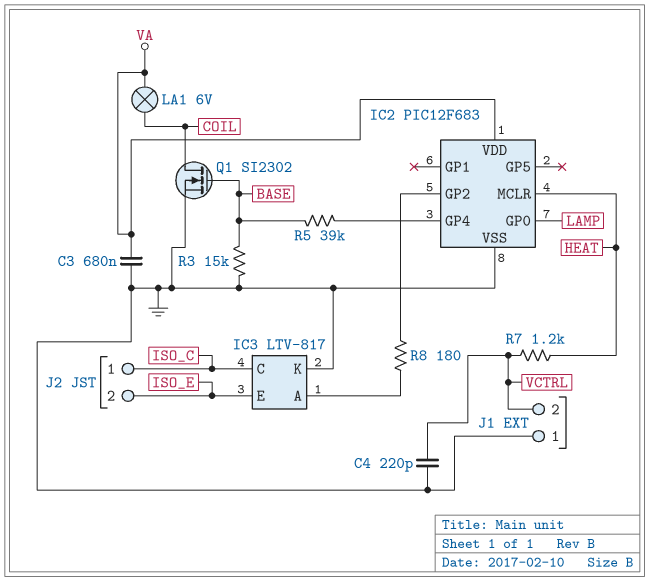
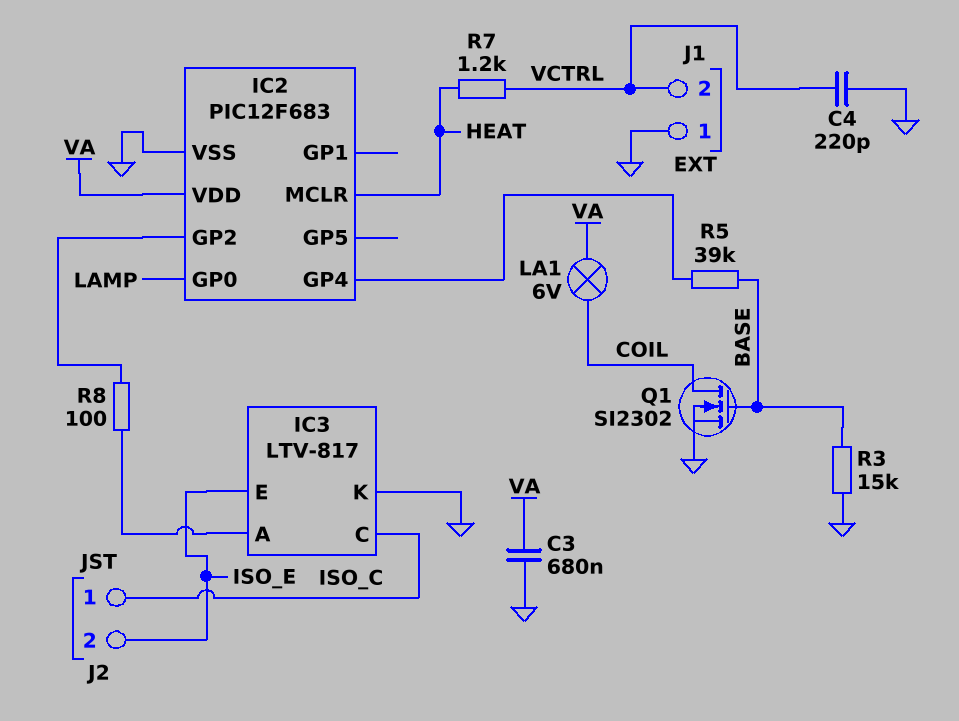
R8: 180 (IC2/GP2, IC3/A) -> 100 (IC2/GP2, IC3/A)

